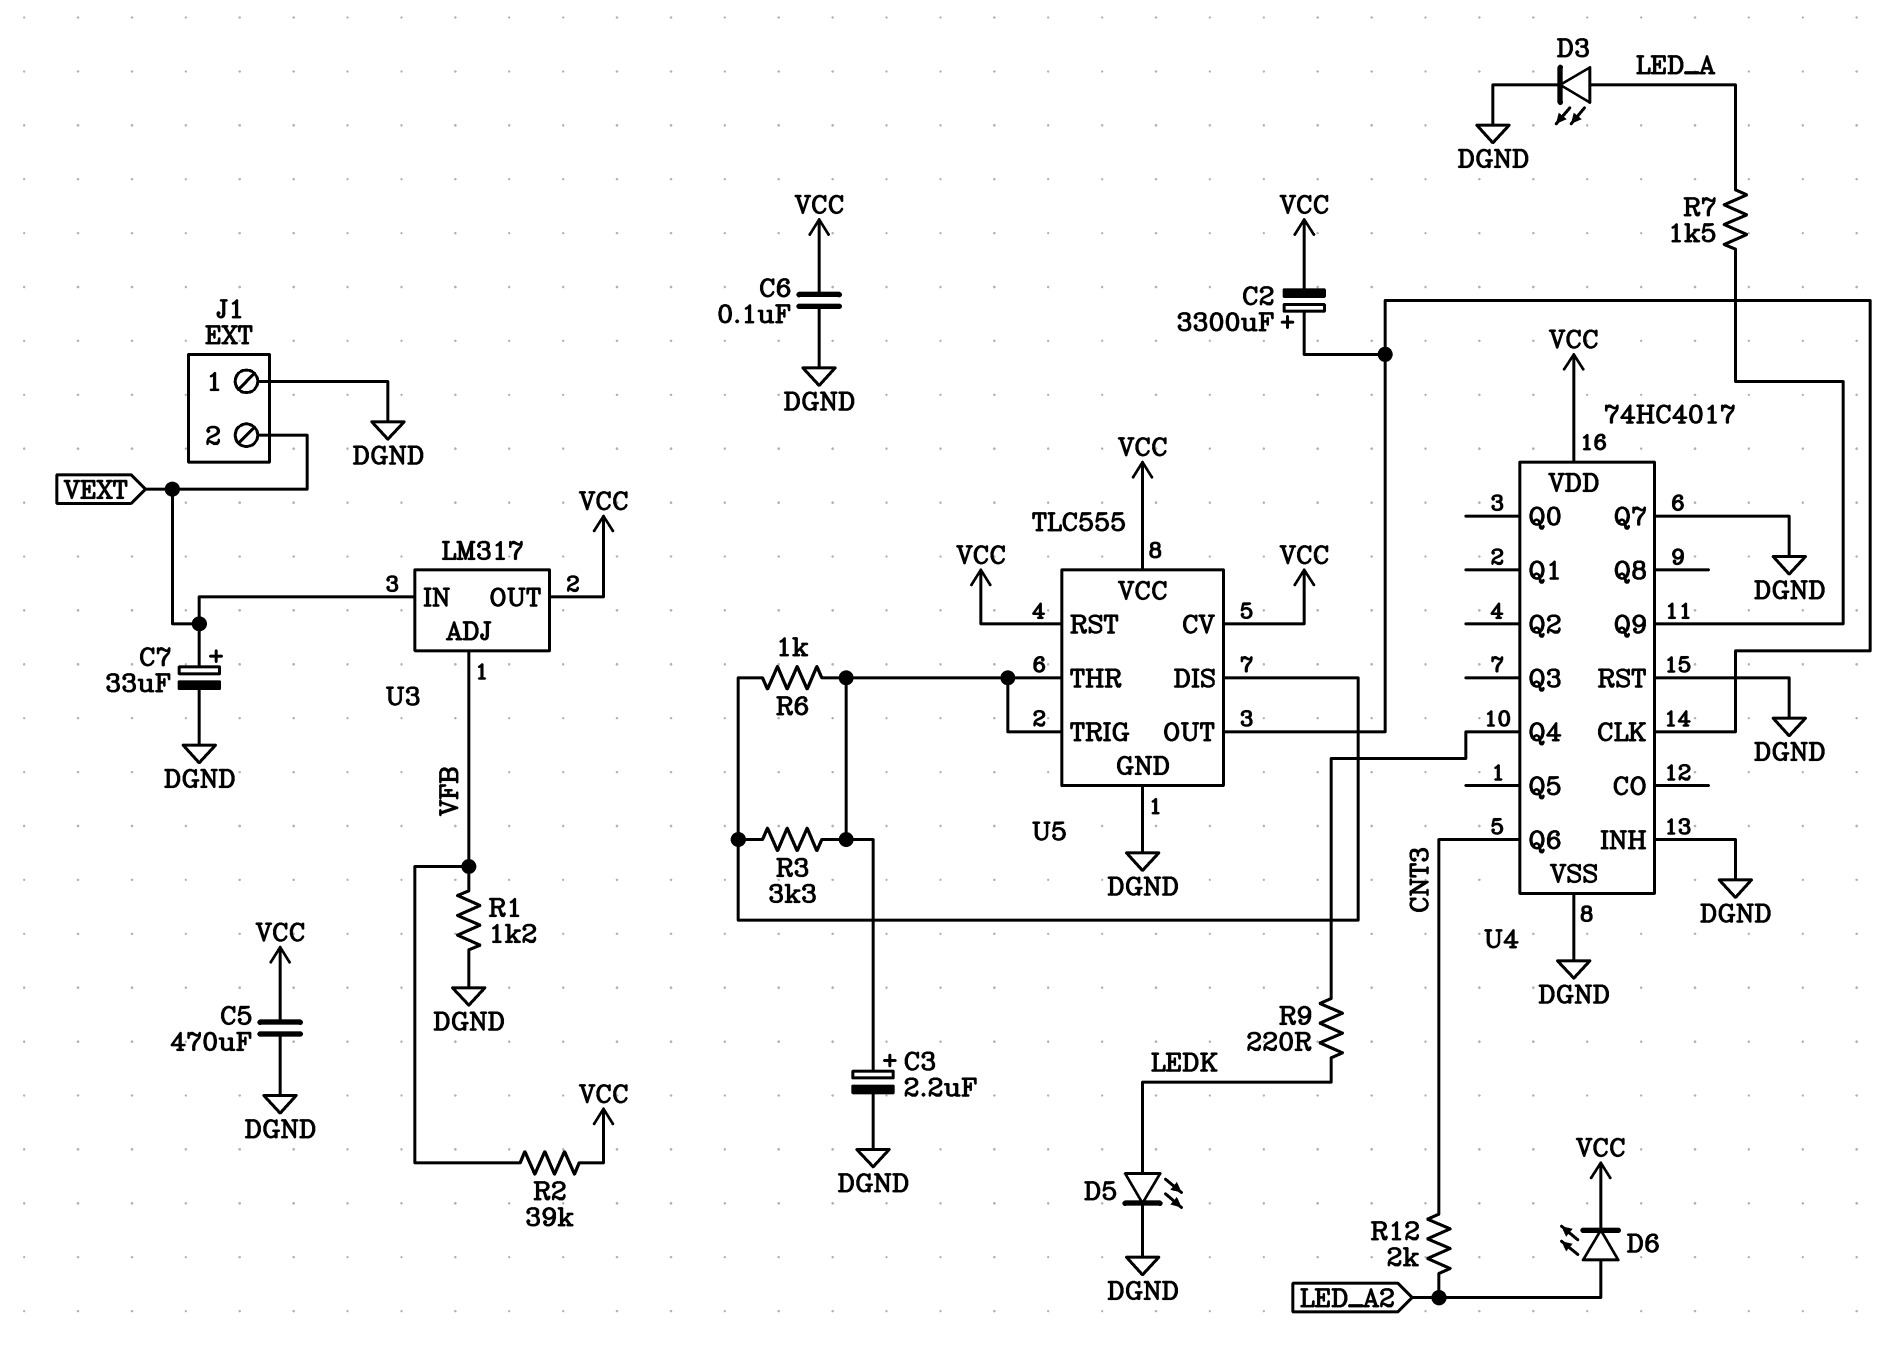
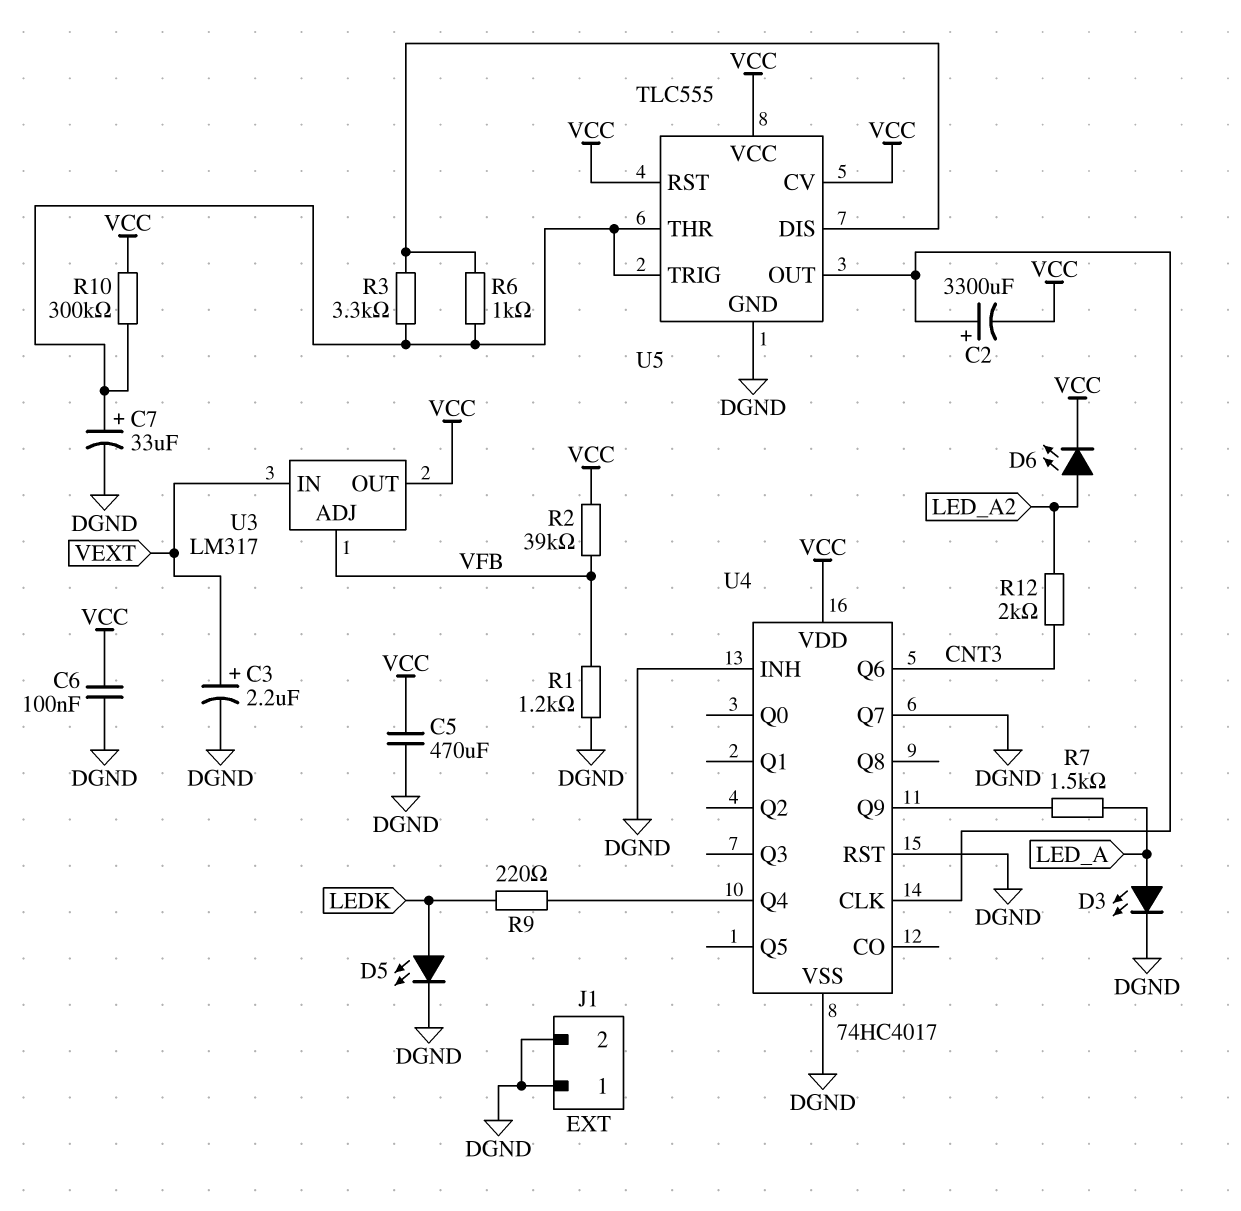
C3: 2.2uF (plus U5/THR, minus DGND) -> 2.2uF (plus VEXT, minus DGND)
C7: 33uF (plus VEXT, minus DGND) -> 33uF (plus U5/THR, minus DGND)
J1 pin 2: VEXT -> DGND
R10: none -> 300k (U5/THR, VCC)

